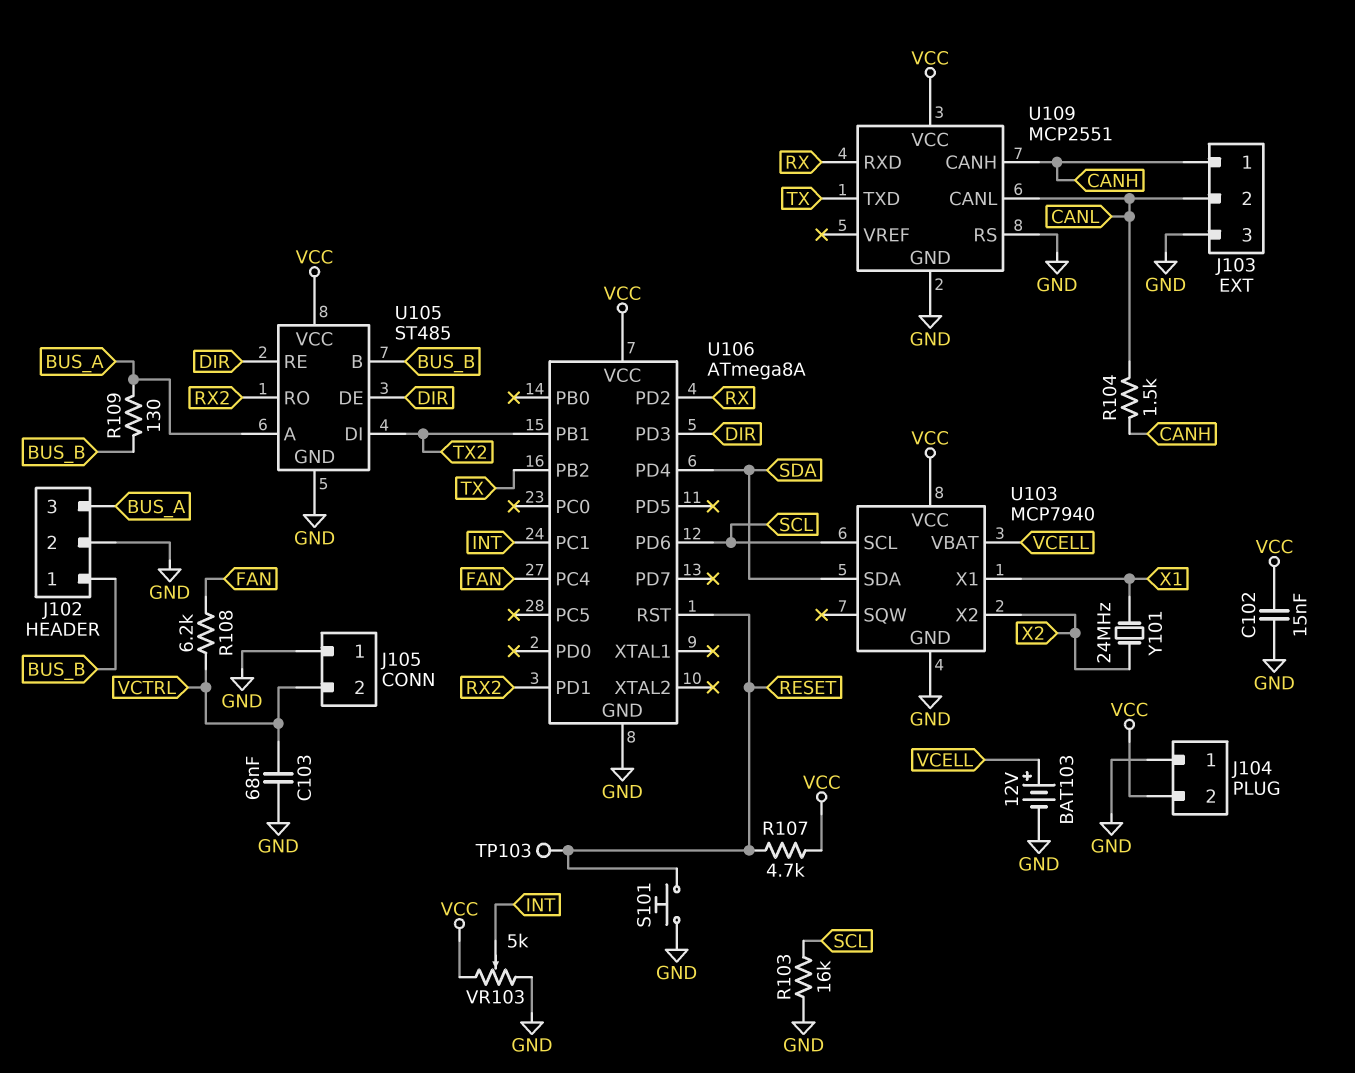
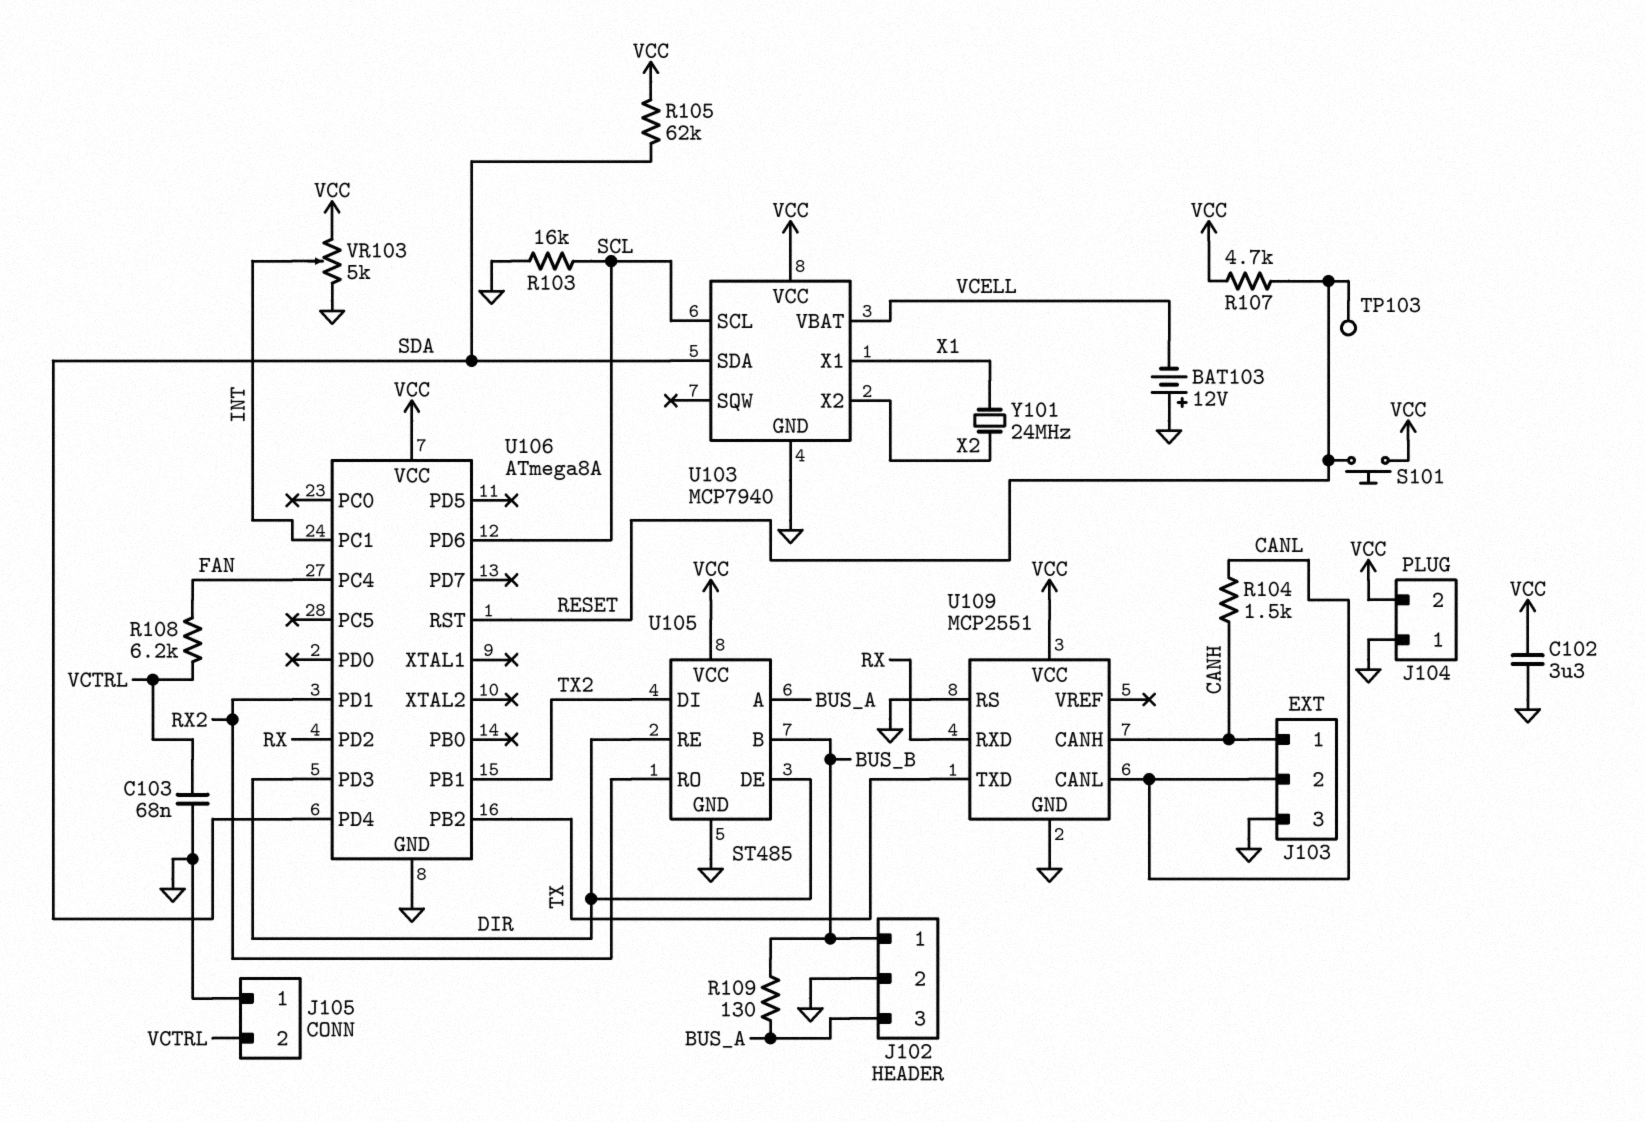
BAT103: 12V (plus VCELL, minus GND) -> 12V (plus GND, minus VCELL)
C102: 15nF (GND, VCC) -> 3.3uF (GND, VCC)
R105: none -> 62k (SDA, VCC)
S101: button (GND, RESET) -> button (RESET, VCC)

